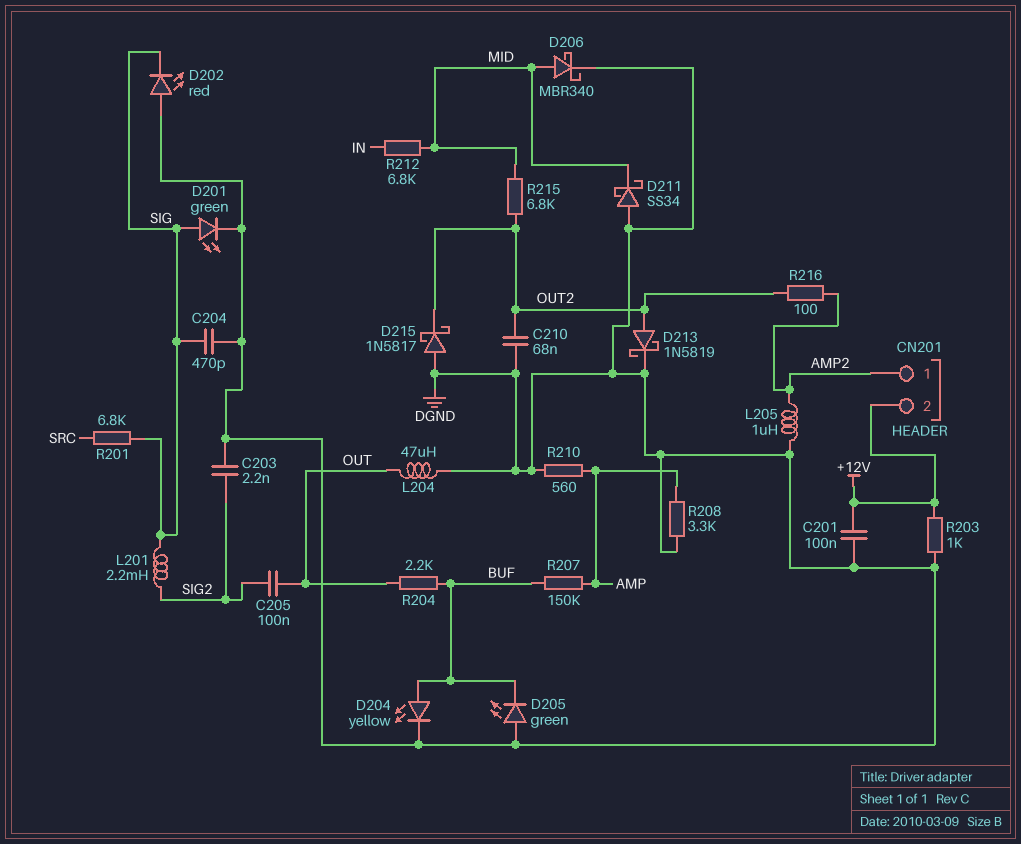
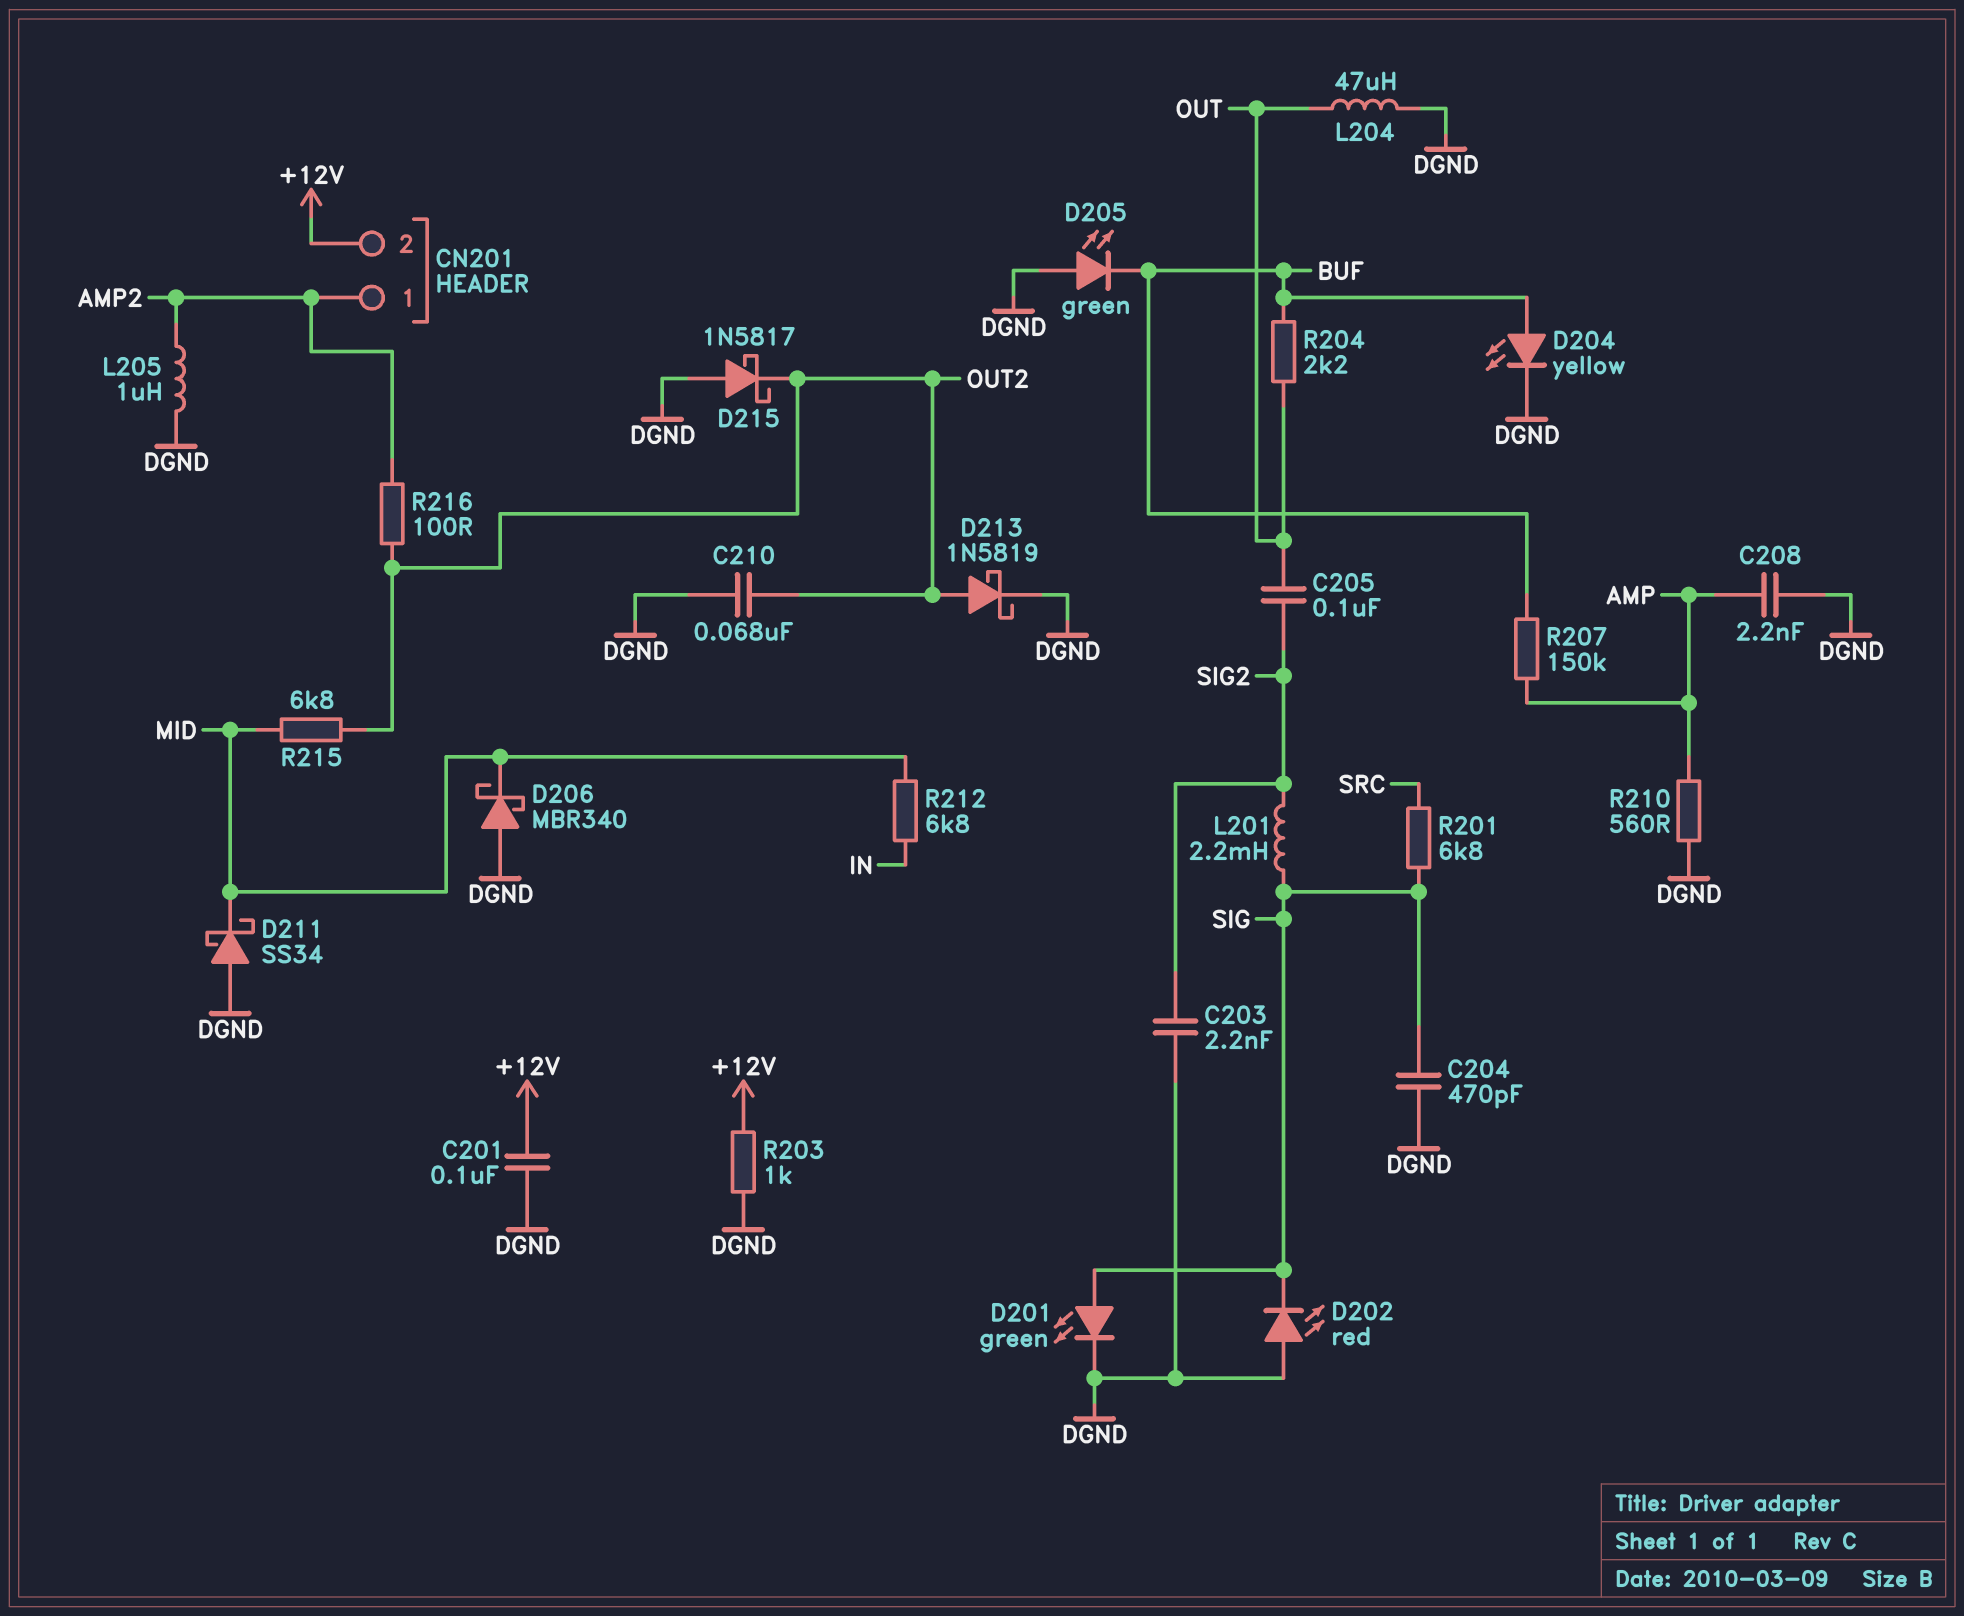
C208: none -> 2.2nF (AMP, DGND)
D206: schottky MBR340 (A MID, K DGND) -> schottky MBR340 (A DGND, K MID)
R208: 3.3k (AMP, DGND) -> none

